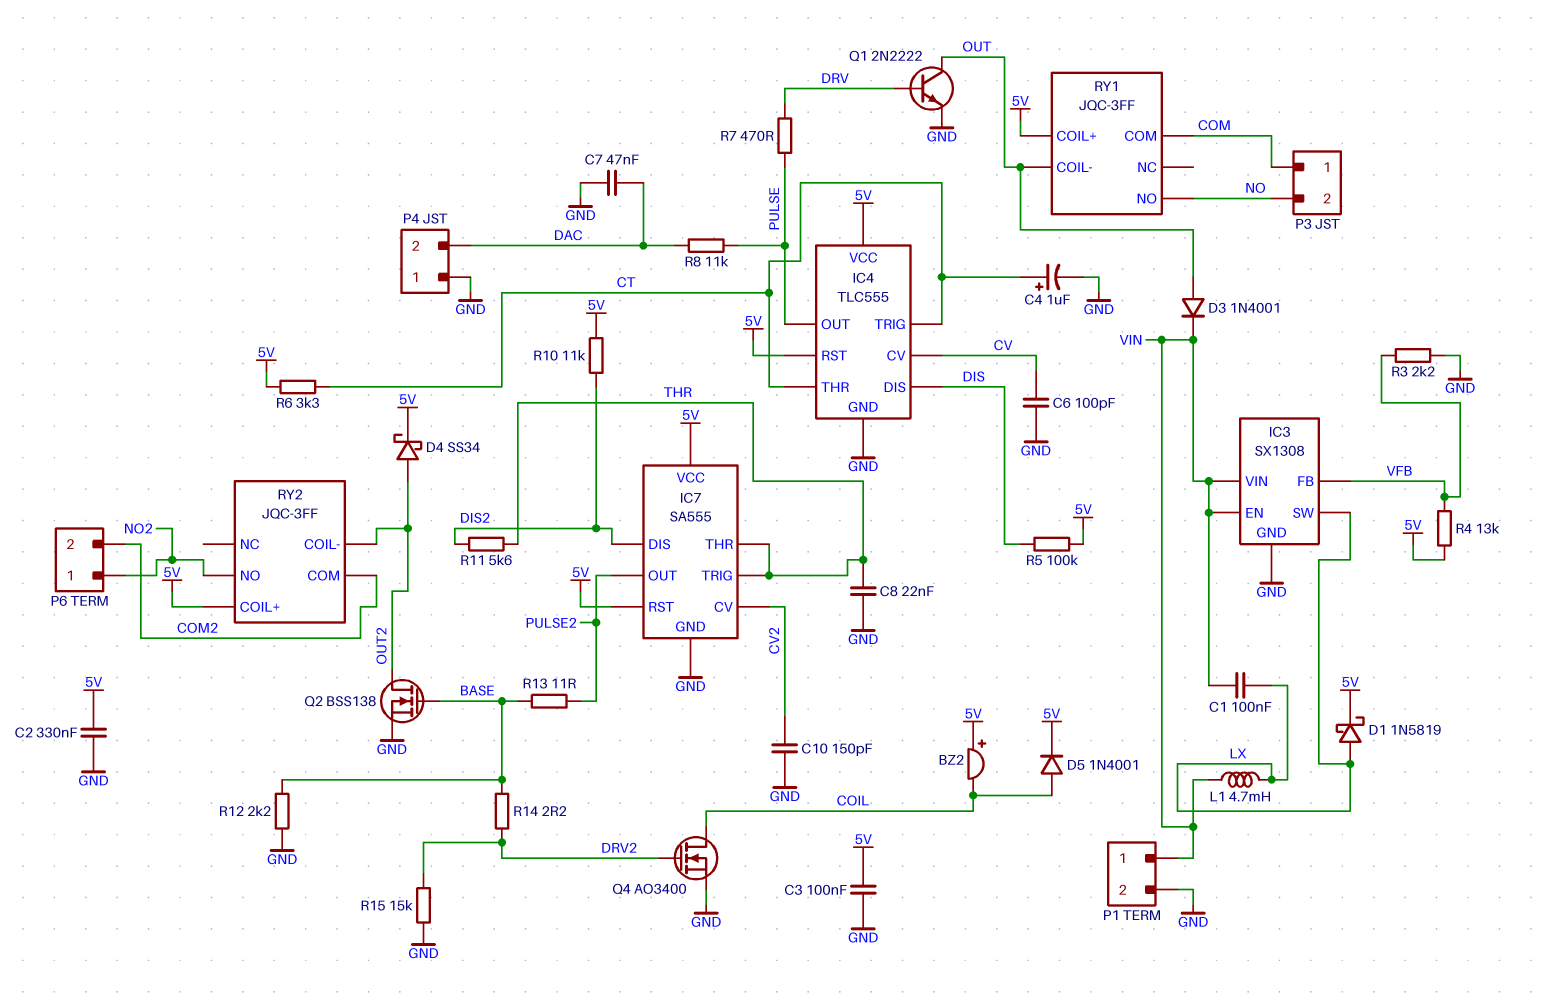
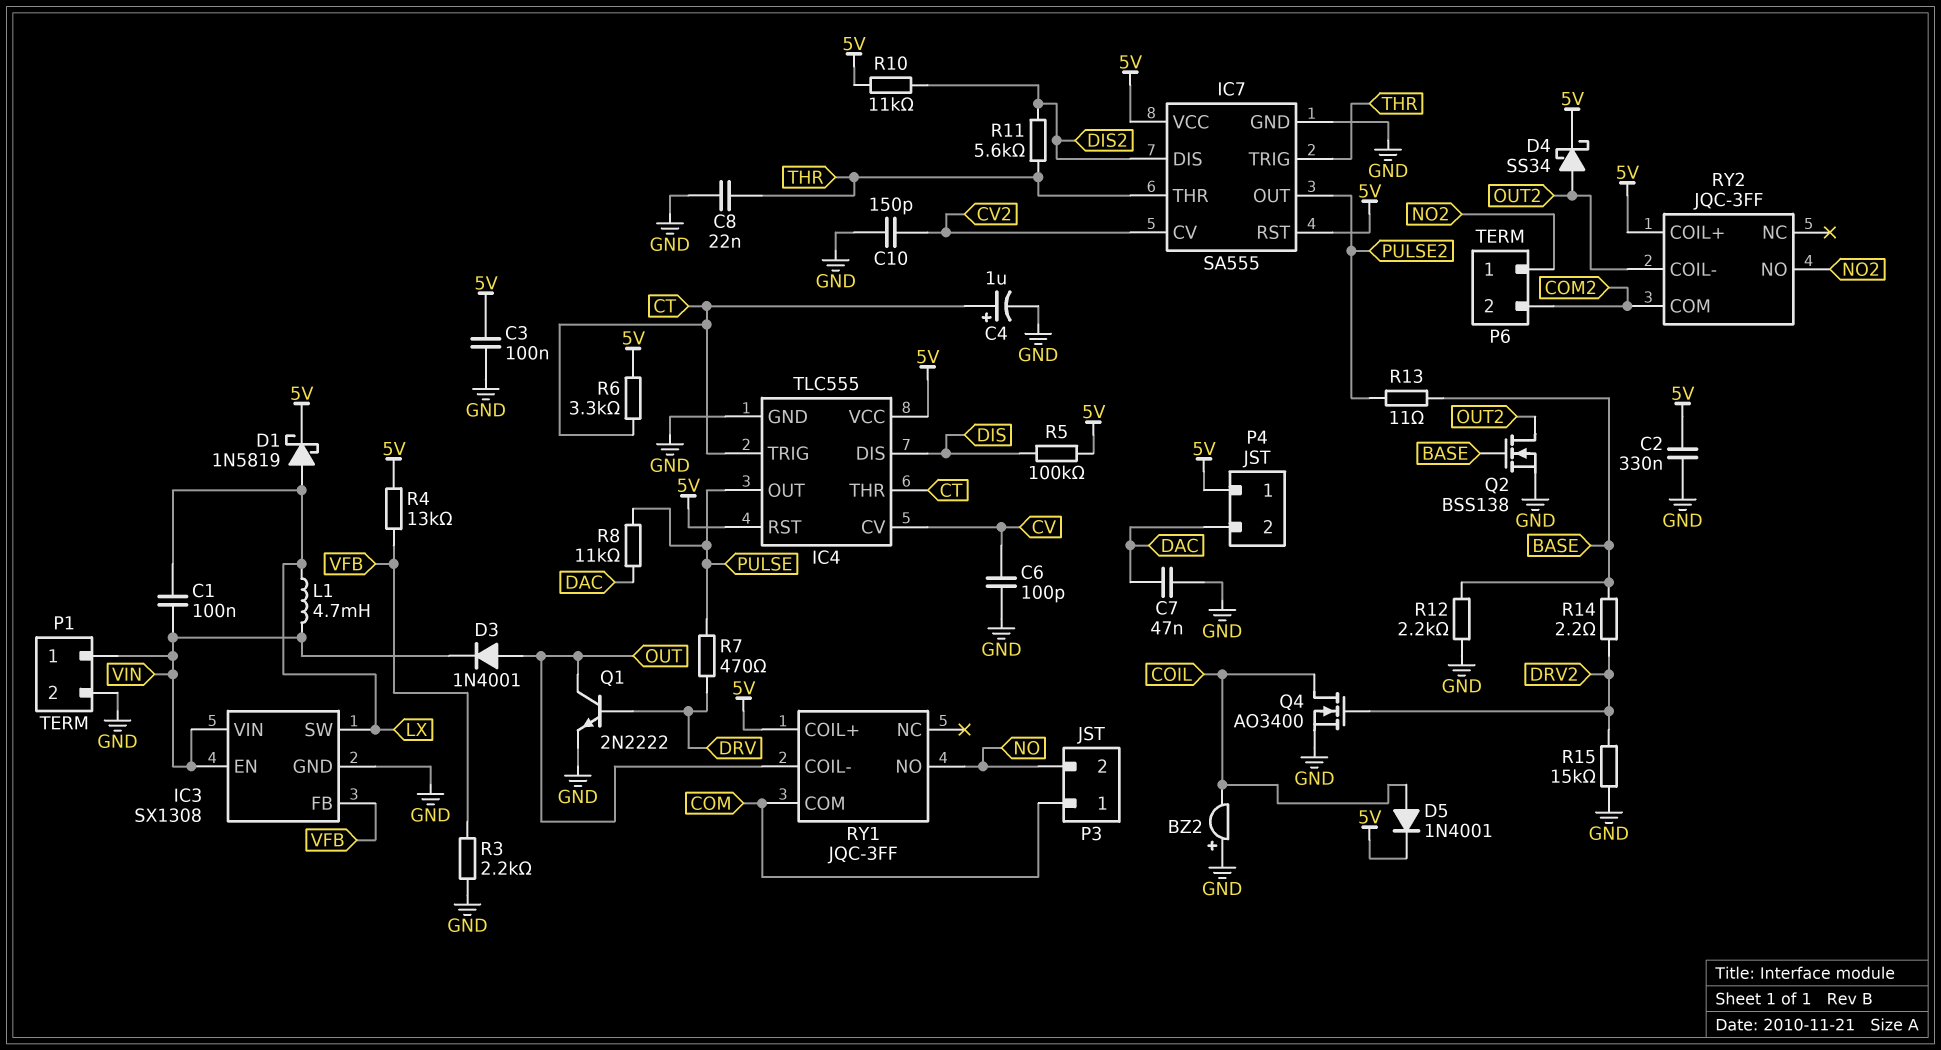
BZ2: buzzer (plus 5V, minus COIL) -> buzzer (plus GND, minus COIL)
P4 pin 1: GND -> 5V

